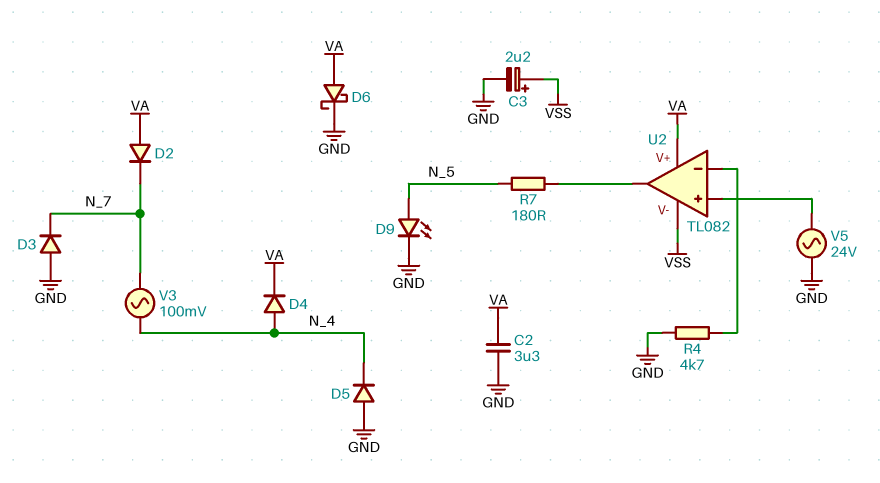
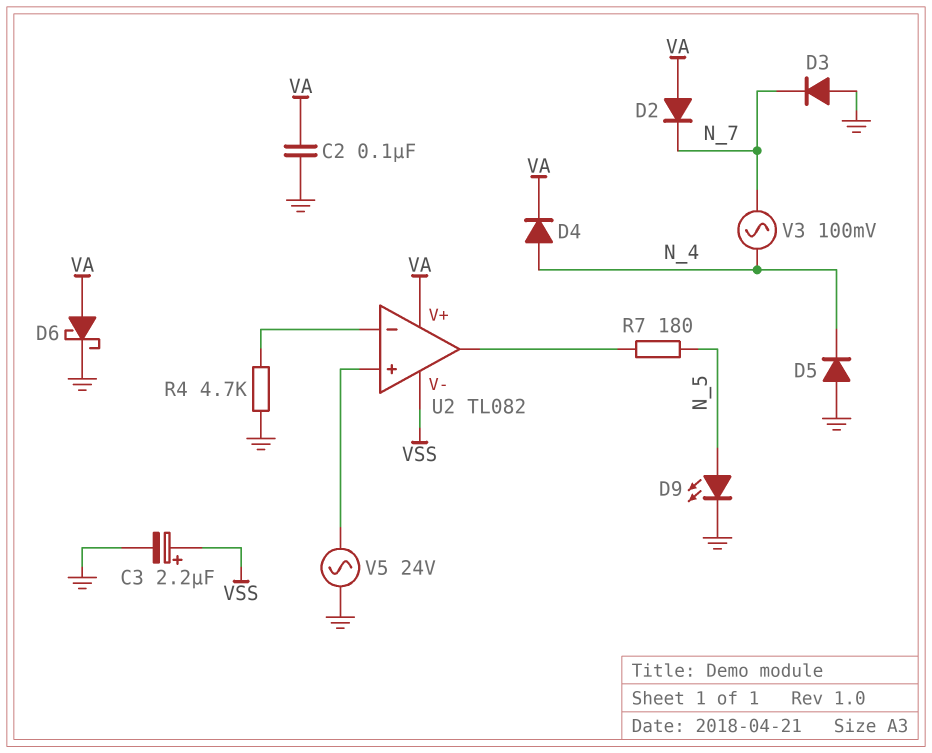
C2: 3.3uF (GND, VA) -> 100nF (GND, VA)

